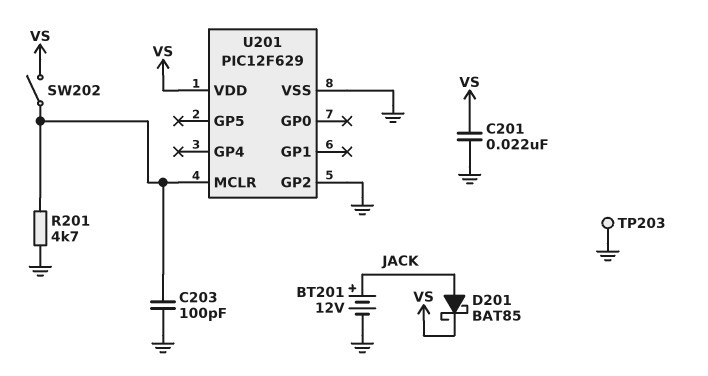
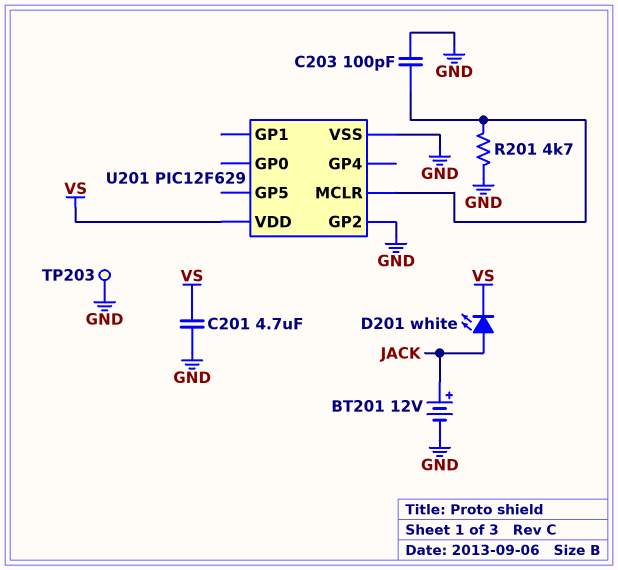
C201: 22nF (GND, VS) -> 4.7uF (GND, VS)
D201: schottky BAT85 (A JACK, K VS) -> LED white (A JACK, K VS)
SW202: switch (U201/MCLR, VS) -> none

